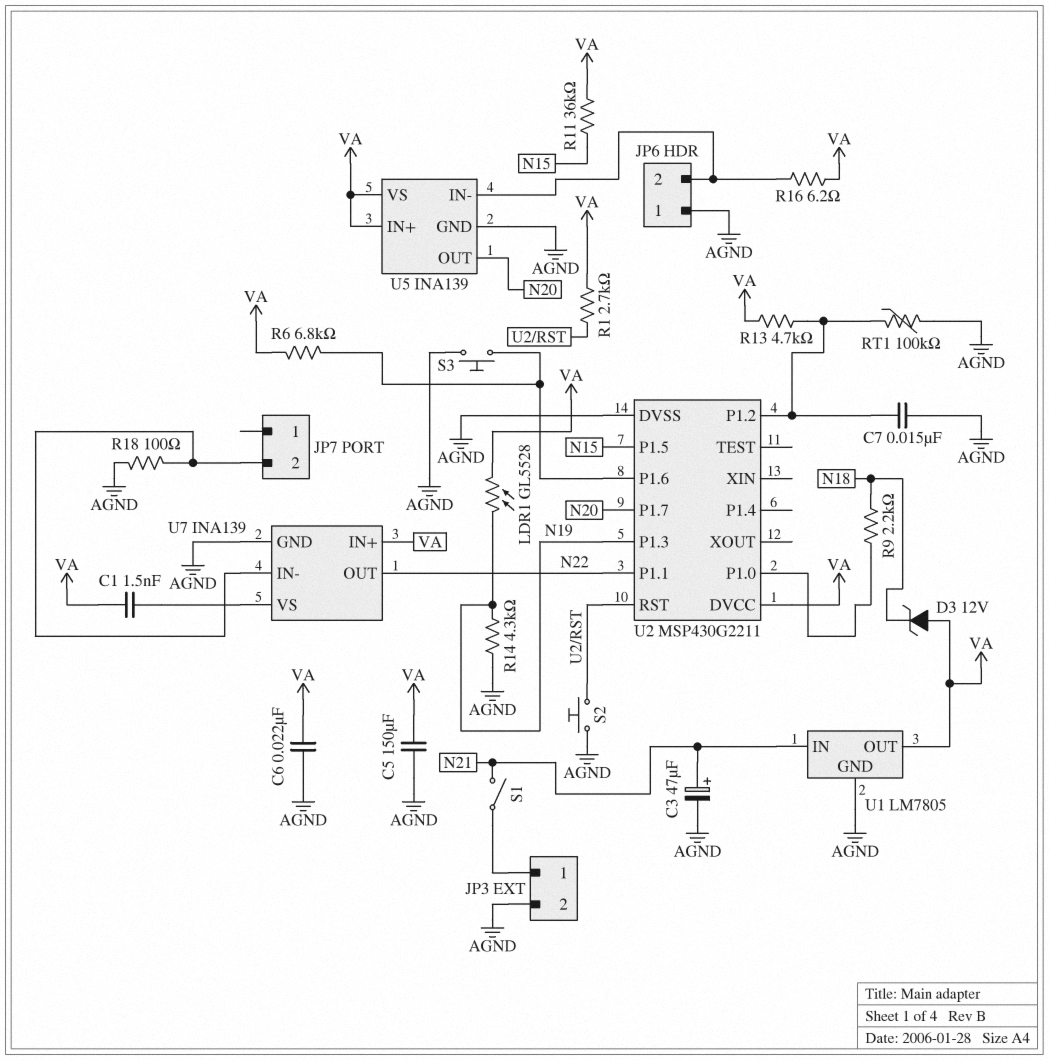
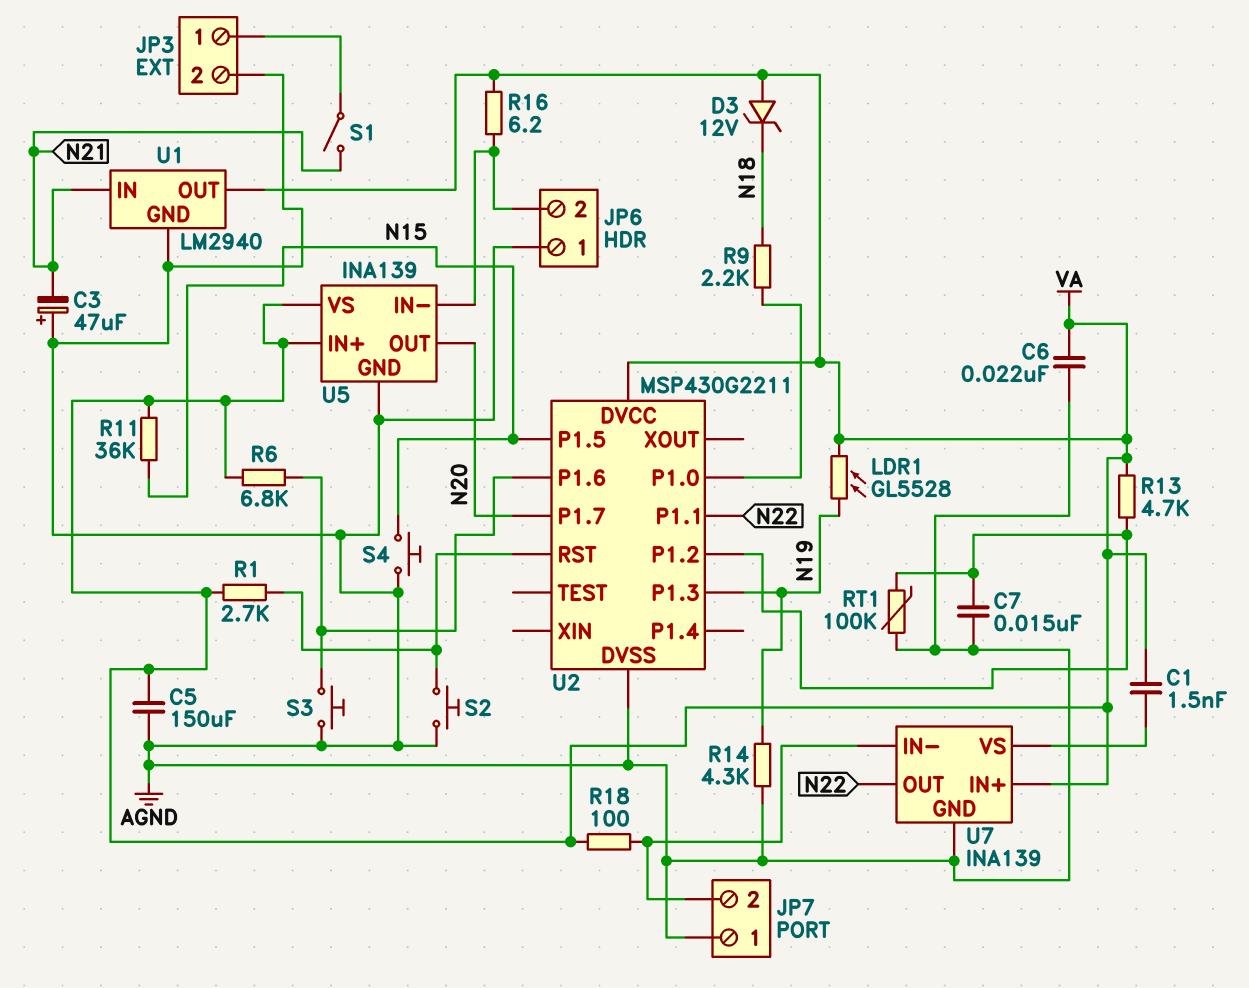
C3: 47uF (plus N21, minus AGND) -> 47uF (plus AGND, minus N21)
JP7 pin 1: none -> AGND
R18: 100 (AGND, JP7/2) -> 100 (JP7/2, VA)
S4: none -> button (AGND, N15)
U1: LM7805 -> LM2940

